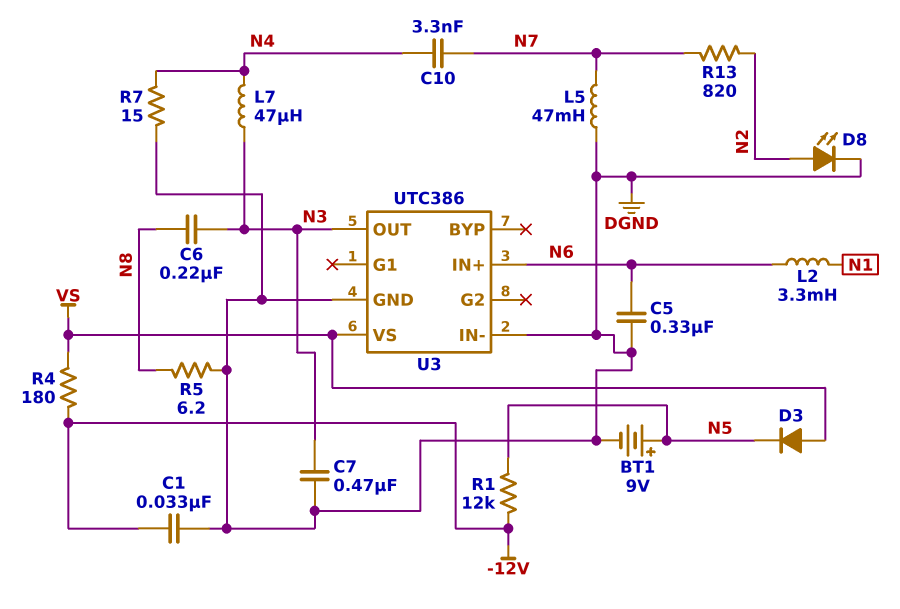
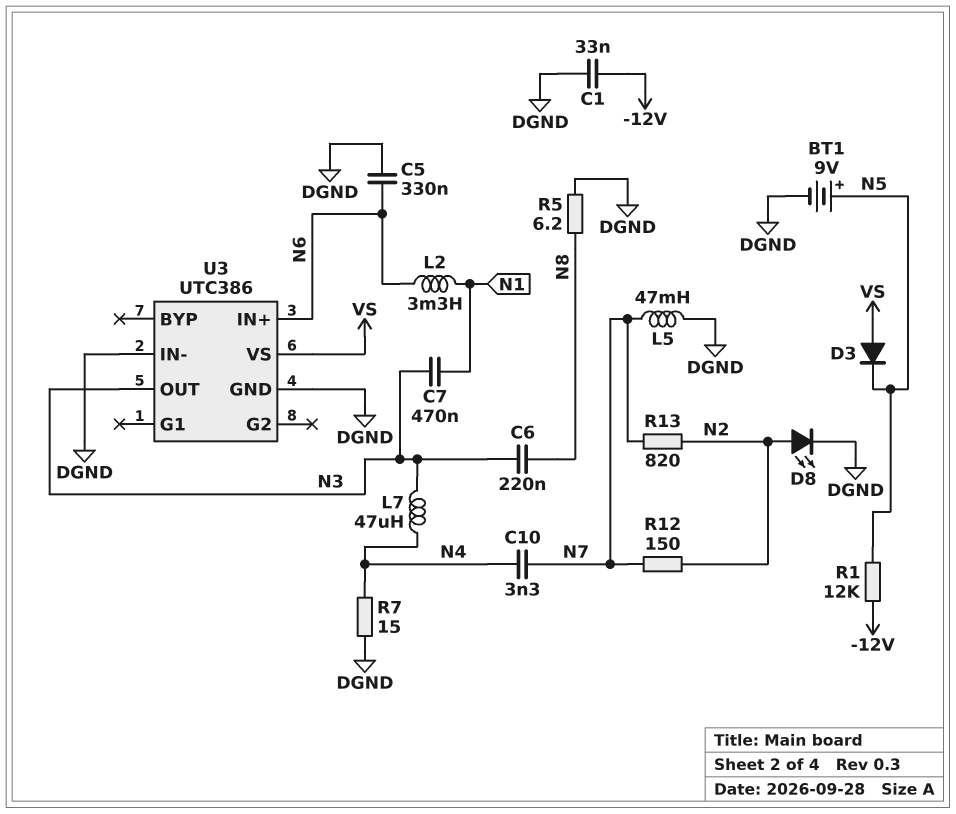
C7: 470nF (DGND, N3) -> 470nF (N1, N3)
R4: 180 (-12V, VS) -> none
R12: none -> 150 (N2, N7)

